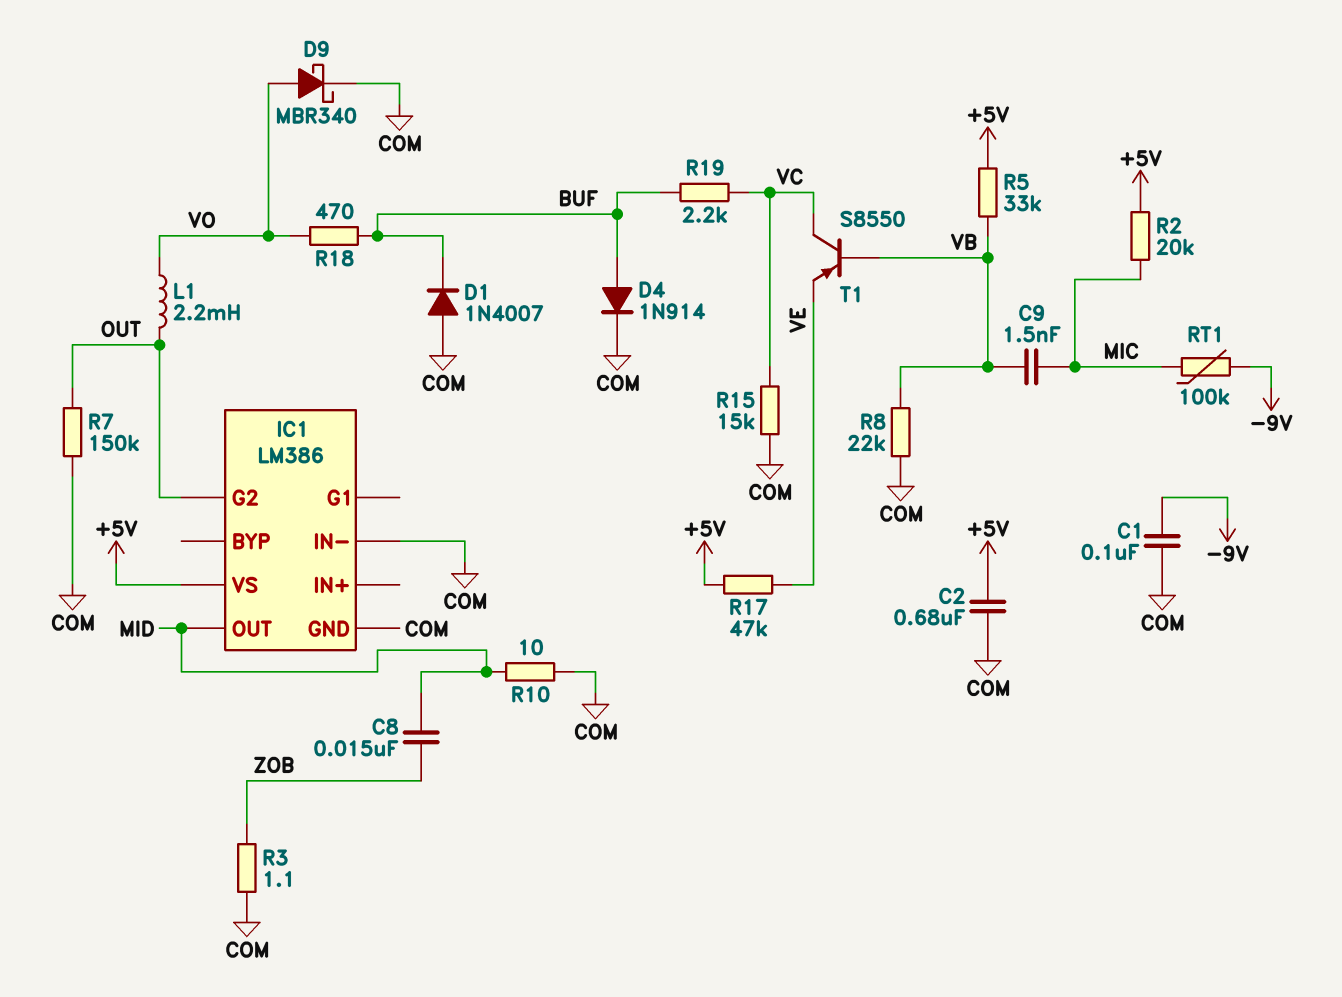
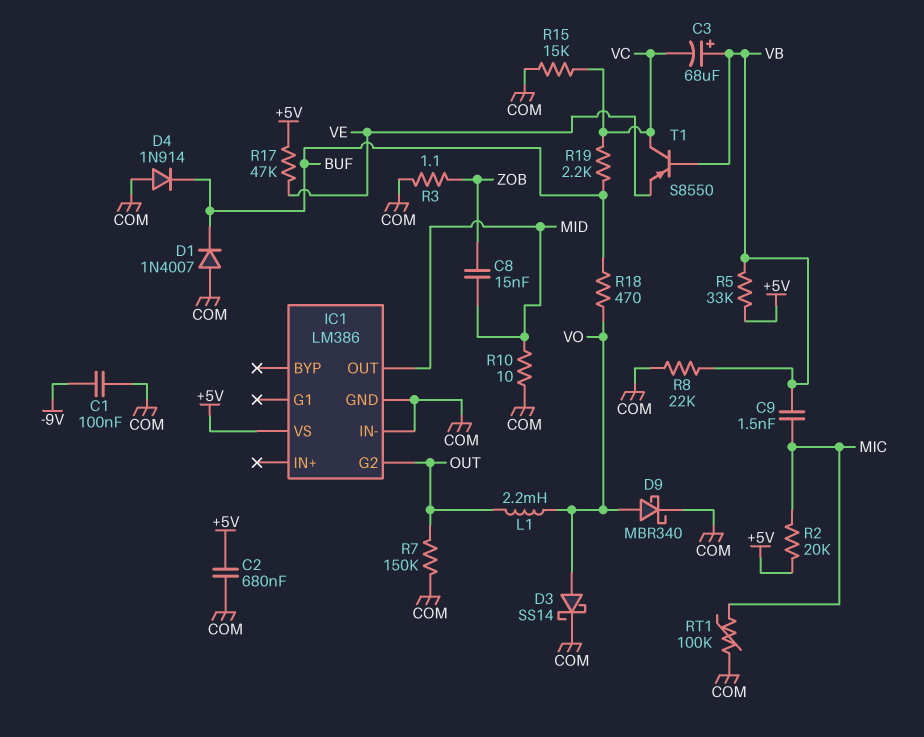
C3: none -> 68uF (plus VB, minus VC)
D3: none -> schottky SS14 (A VO, K COM)
D4: diode 1N914 (A BUF, K COM) -> diode 1N914 (A COM, K BUF)
RT1: 100k (-9V, MIC) -> 100k (COM, MIC)

